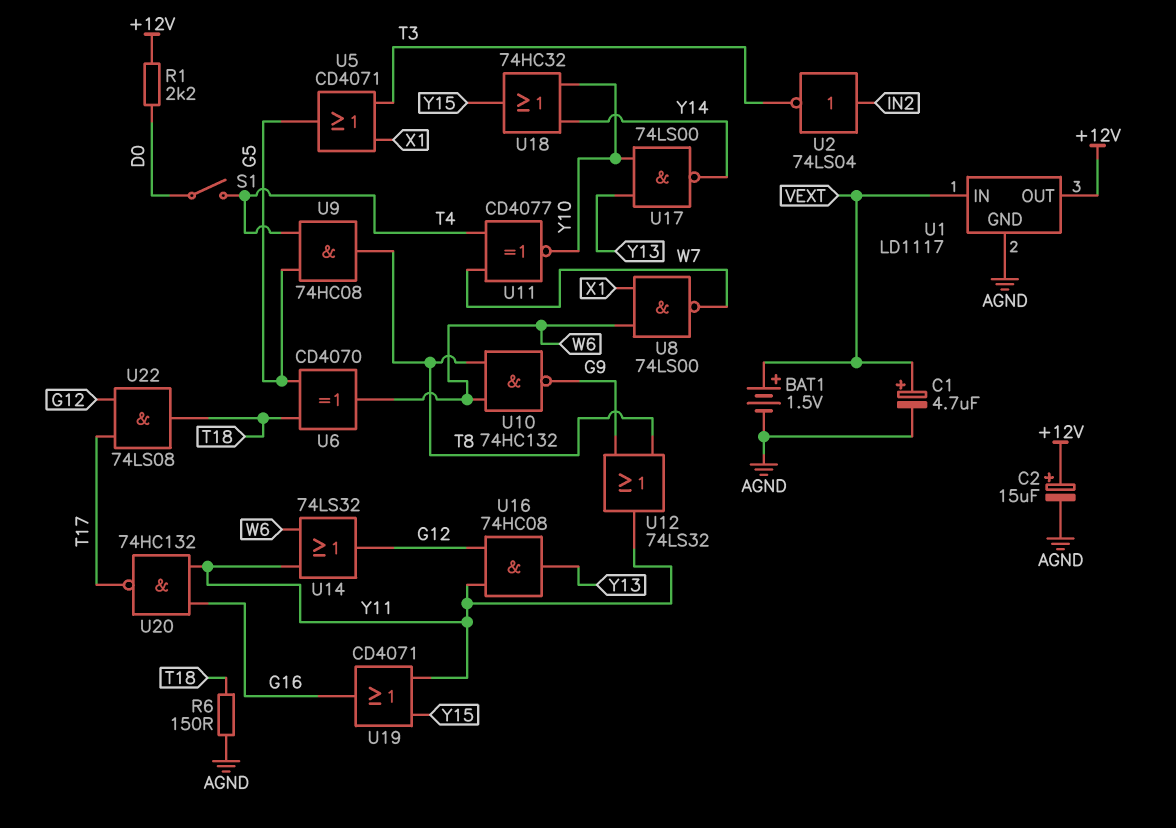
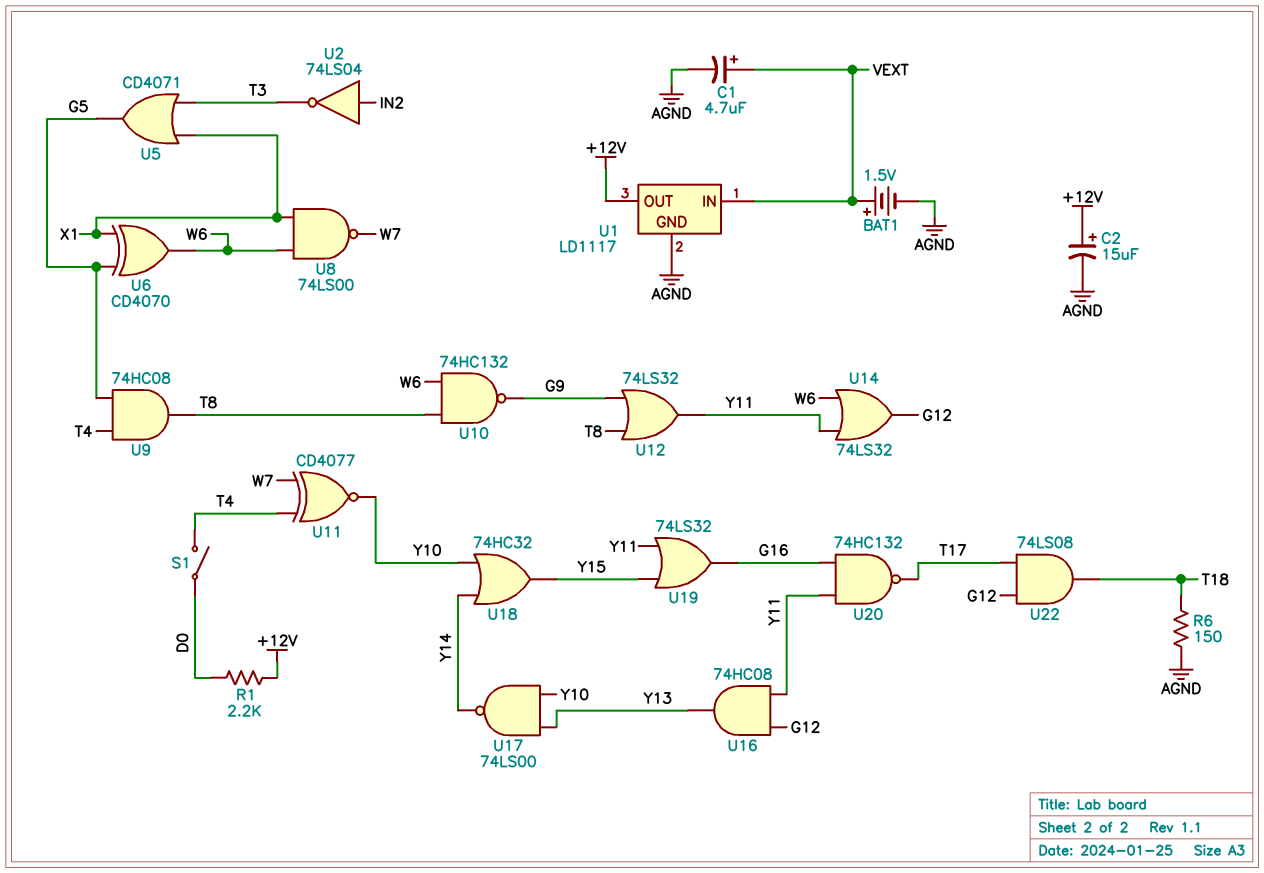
U6: XOR CD4070 (in G5, in T18, out W6) -> XOR CD4070 (in G5, in X1, out W6)
U19: OR CD4071 (in Y11, in Y15, out G16) -> OR 74LS32 (in Y11, in Y15, out G16)

